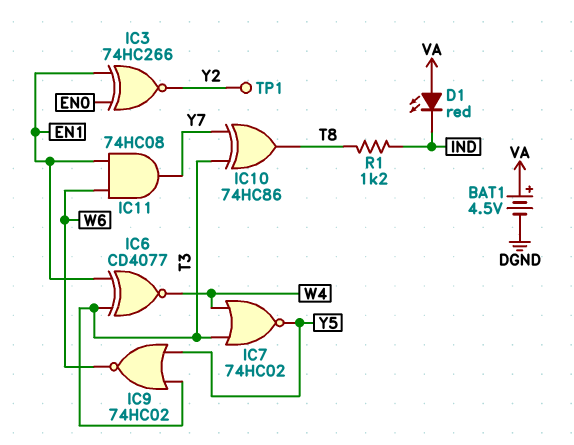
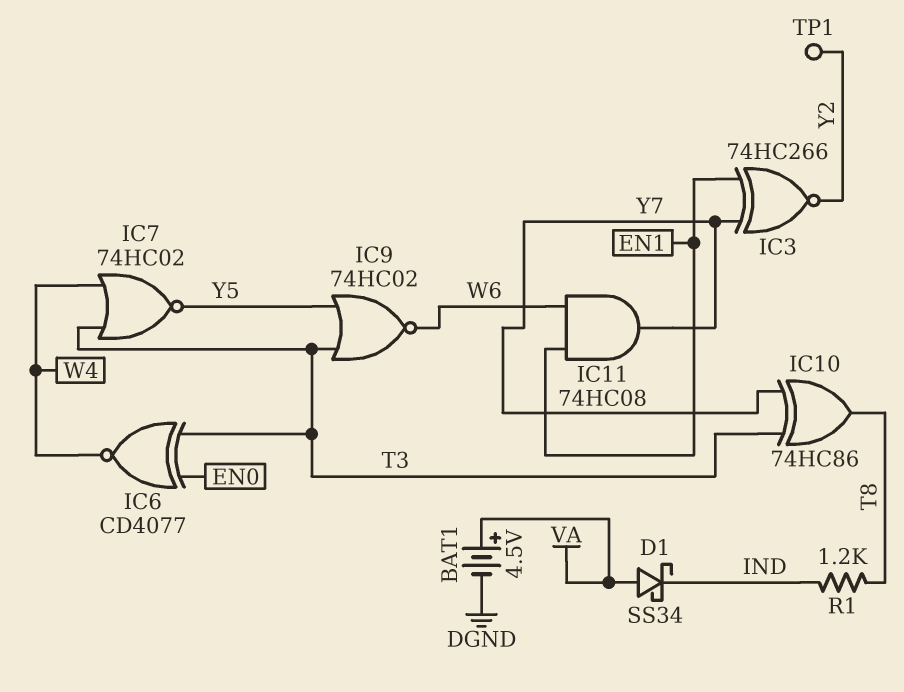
D1: LED red (A VA, K IND) -> schottky SS34 (A VA, K IND)
IC3: XNOR 74HC266 (in EN0, in EN1, out Y2) -> XNOR 74HC266 (in EN1, in Y7, out Y2)
IC6: XNOR CD4077 (in EN1, in T3, out W4) -> XNOR CD4077 (in EN0, in T3, out W4)

